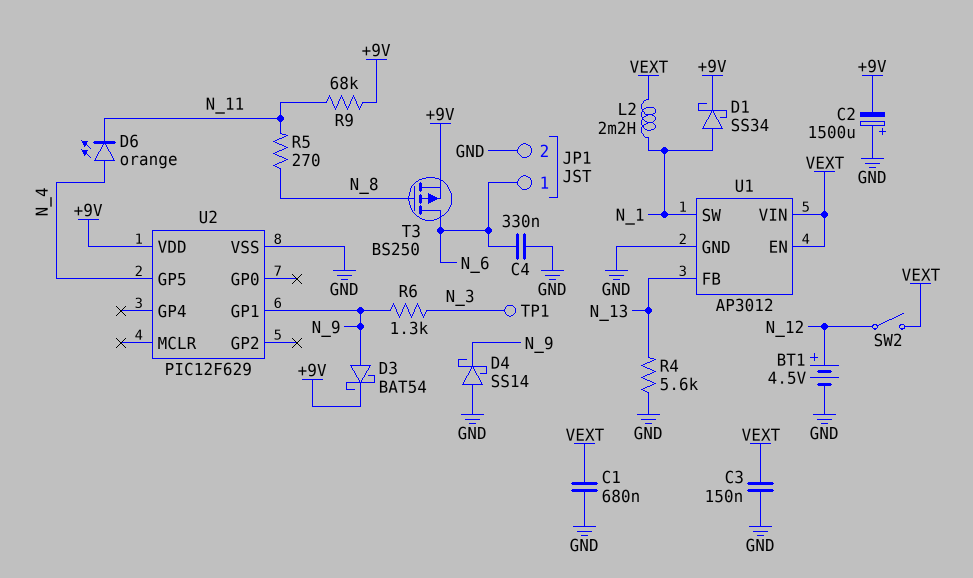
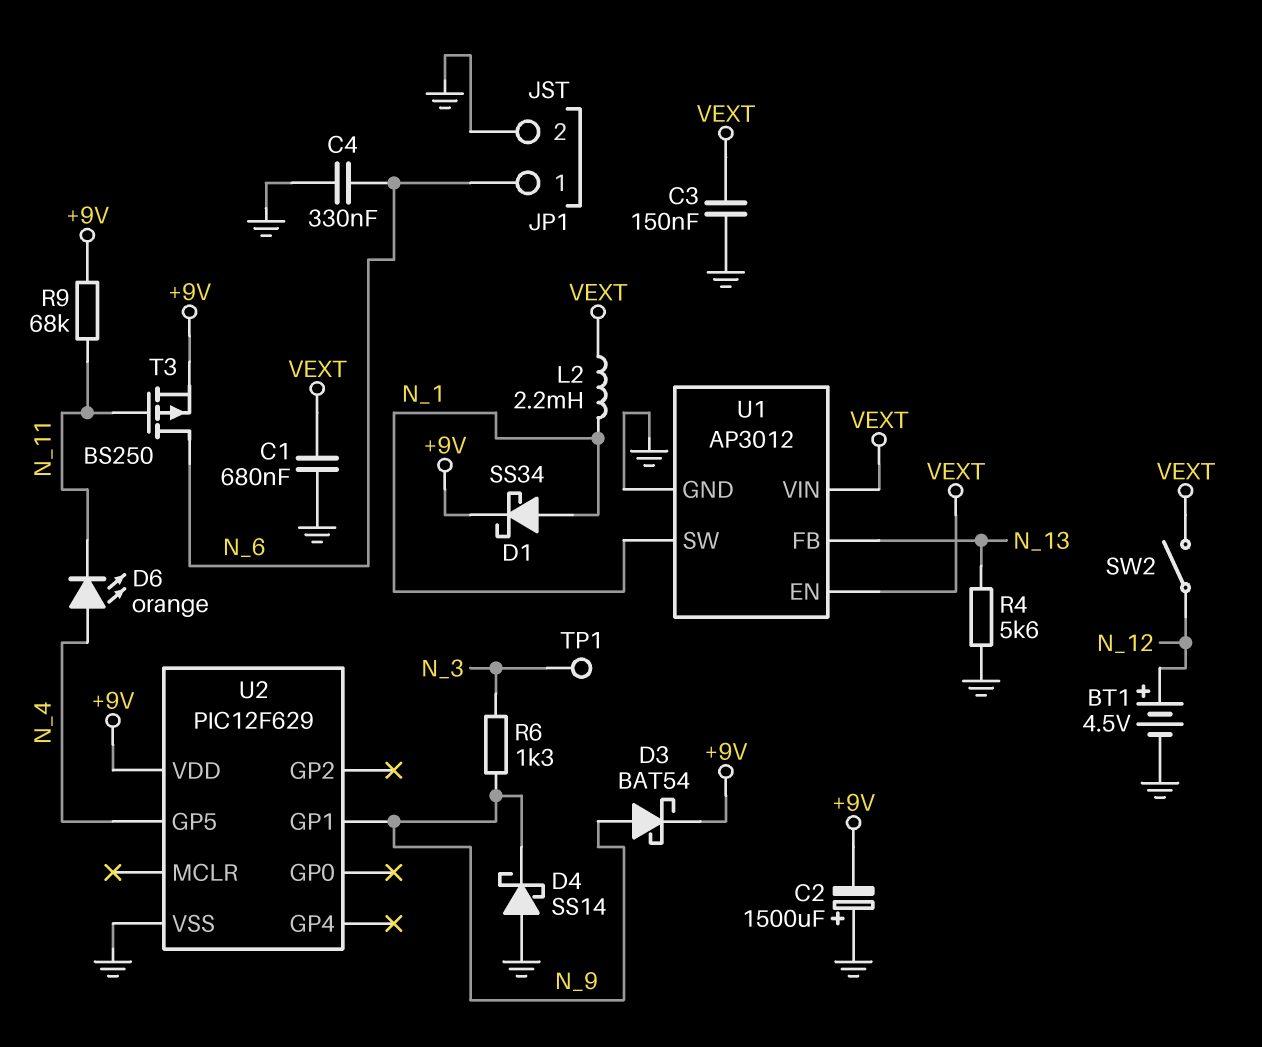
R5: 270 (N_8, N_11) -> none
T3: PMOS BS250 (G N_8, D N_6, S +9V) -> PMOS BS250 (G N_11, D N_6, S +9V)

